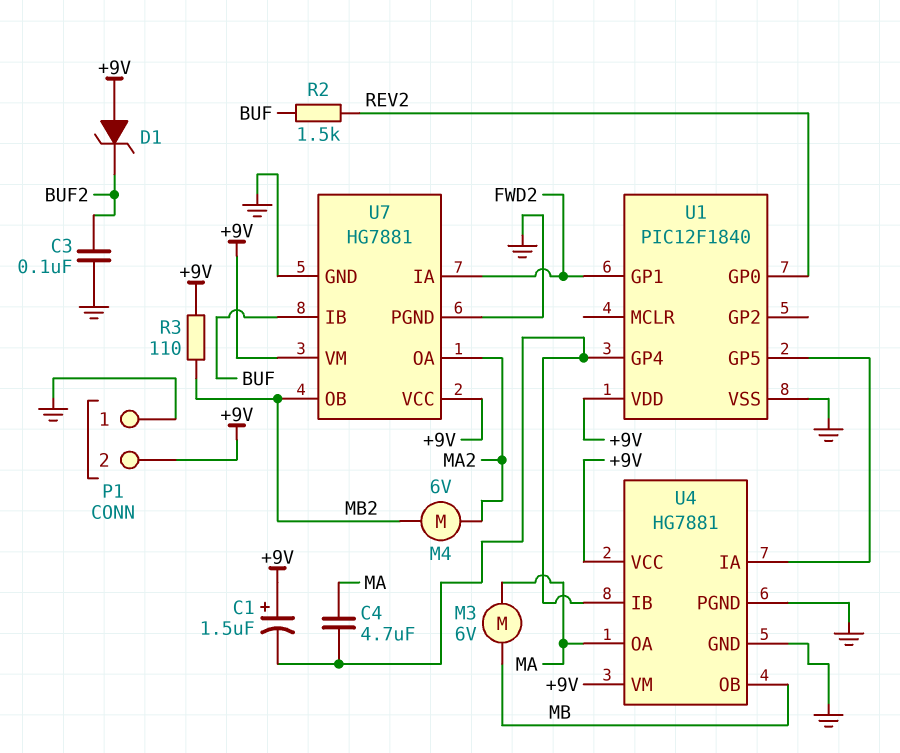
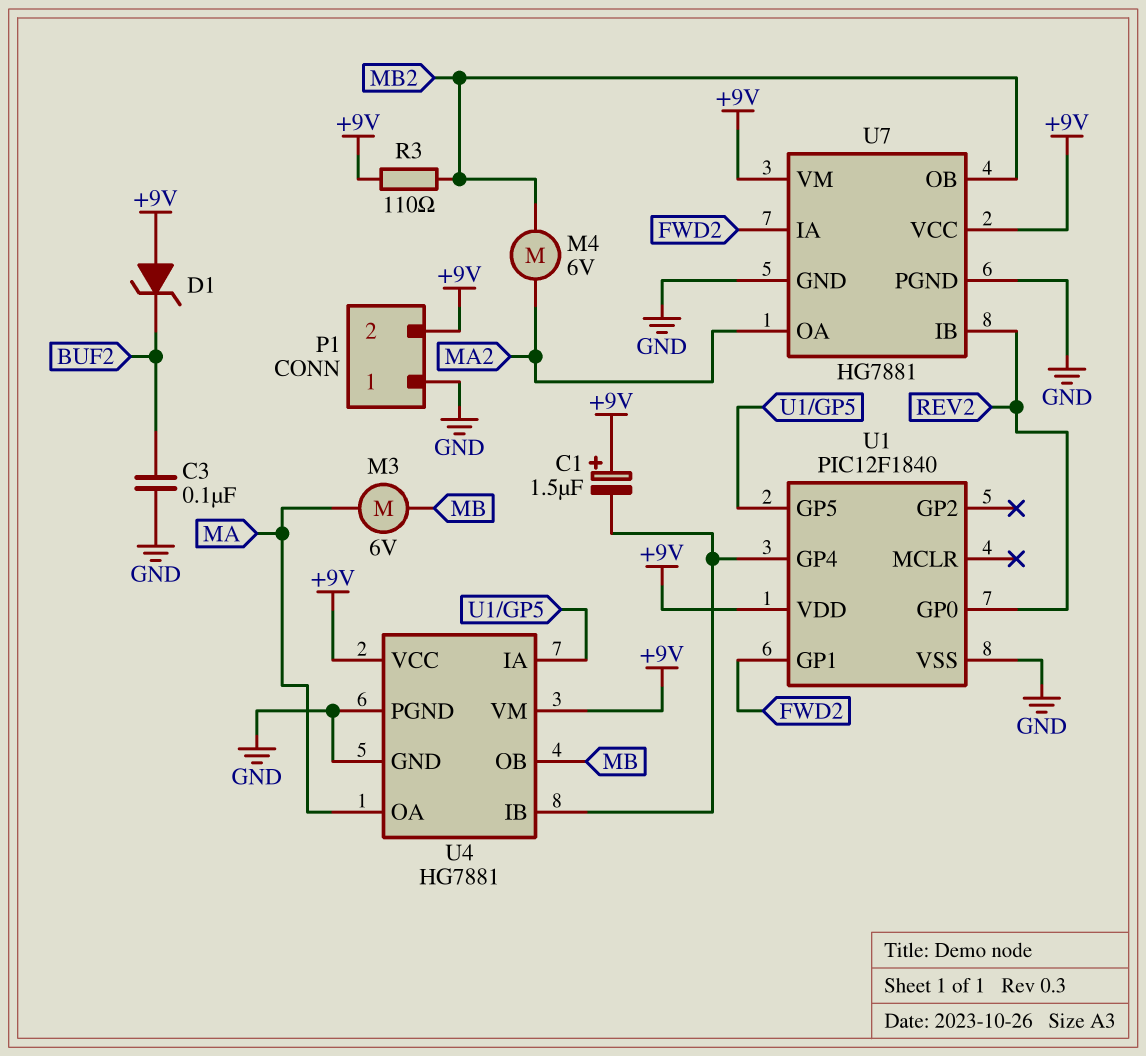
C4: 4.7uF (MA, U1/GP4) -> none
R2: 1.5k (BUF, REV2) -> none
U7 pin IB: BUF -> REV2

